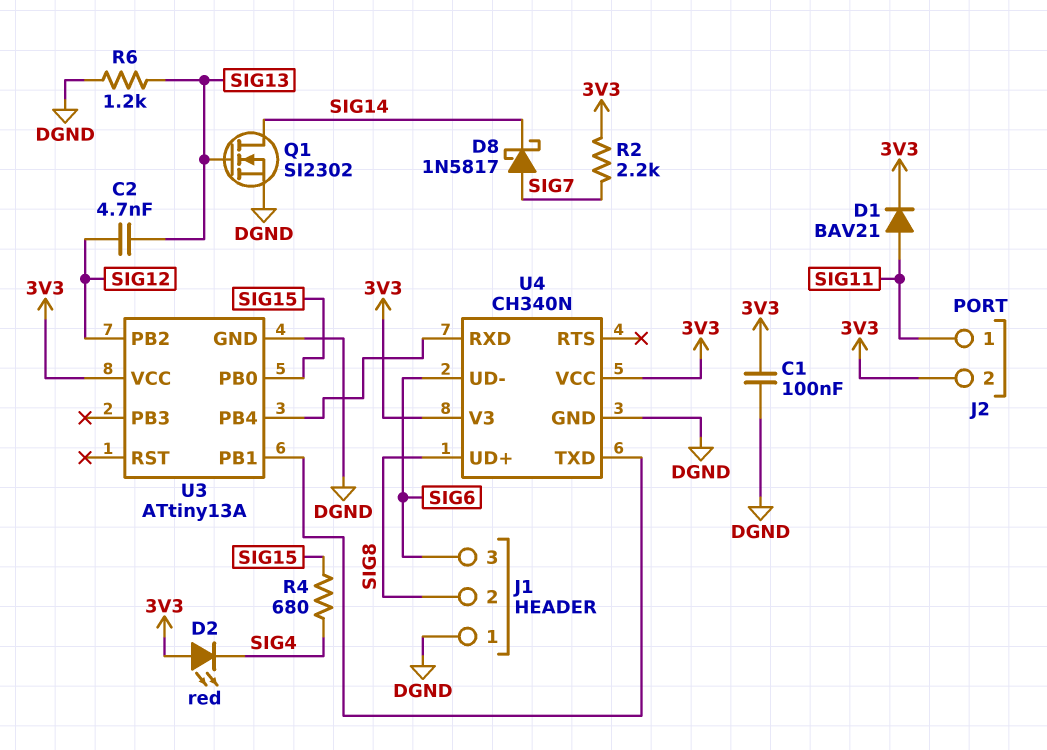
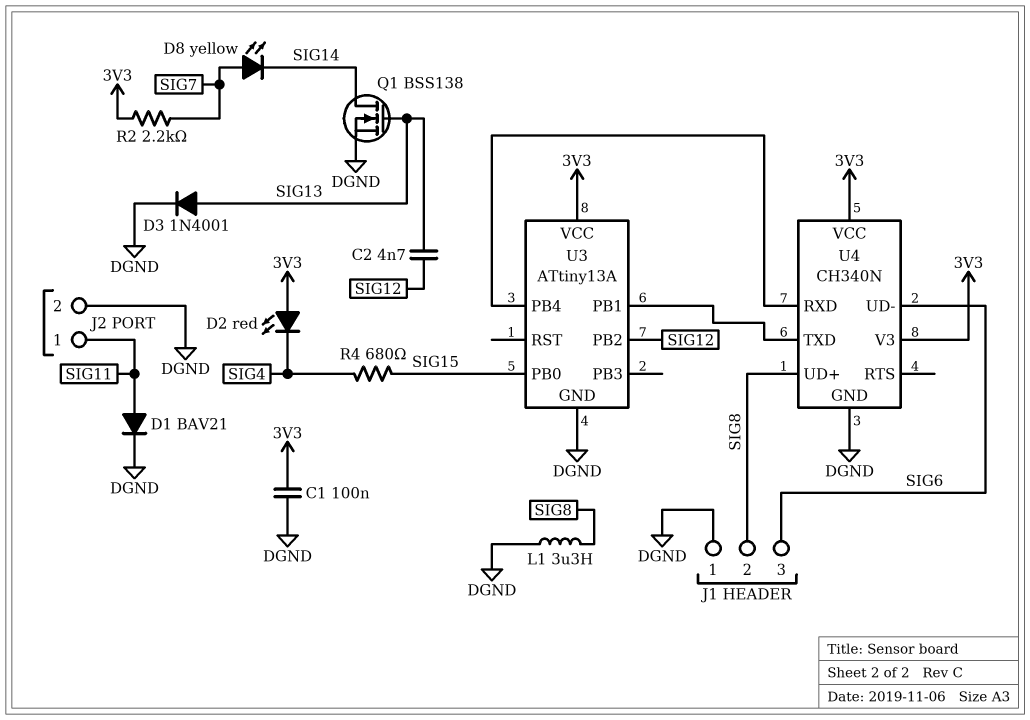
D1: diode BAV21 (A SIG11, K 3V3) -> diode BAV21 (A SIG11, K DGND)
D3: none -> diode 1N4001 (A SIG13, K DGND)
D8: schottky 1N5817 (A SIG7, K SIG14) -> LED yellow (A SIG7, K SIG14)
J2 pin 2: 3V3 -> DGND
L1: none -> 3.3uH (DGND, SIG8)
Q1: NMOS SI2302 (G SIG13, D SIG14, S DGND) -> NMOS BSS138 (G SIG13, D SIG14, S DGND)
R6: 1.2k (DGND, SIG13) -> none

